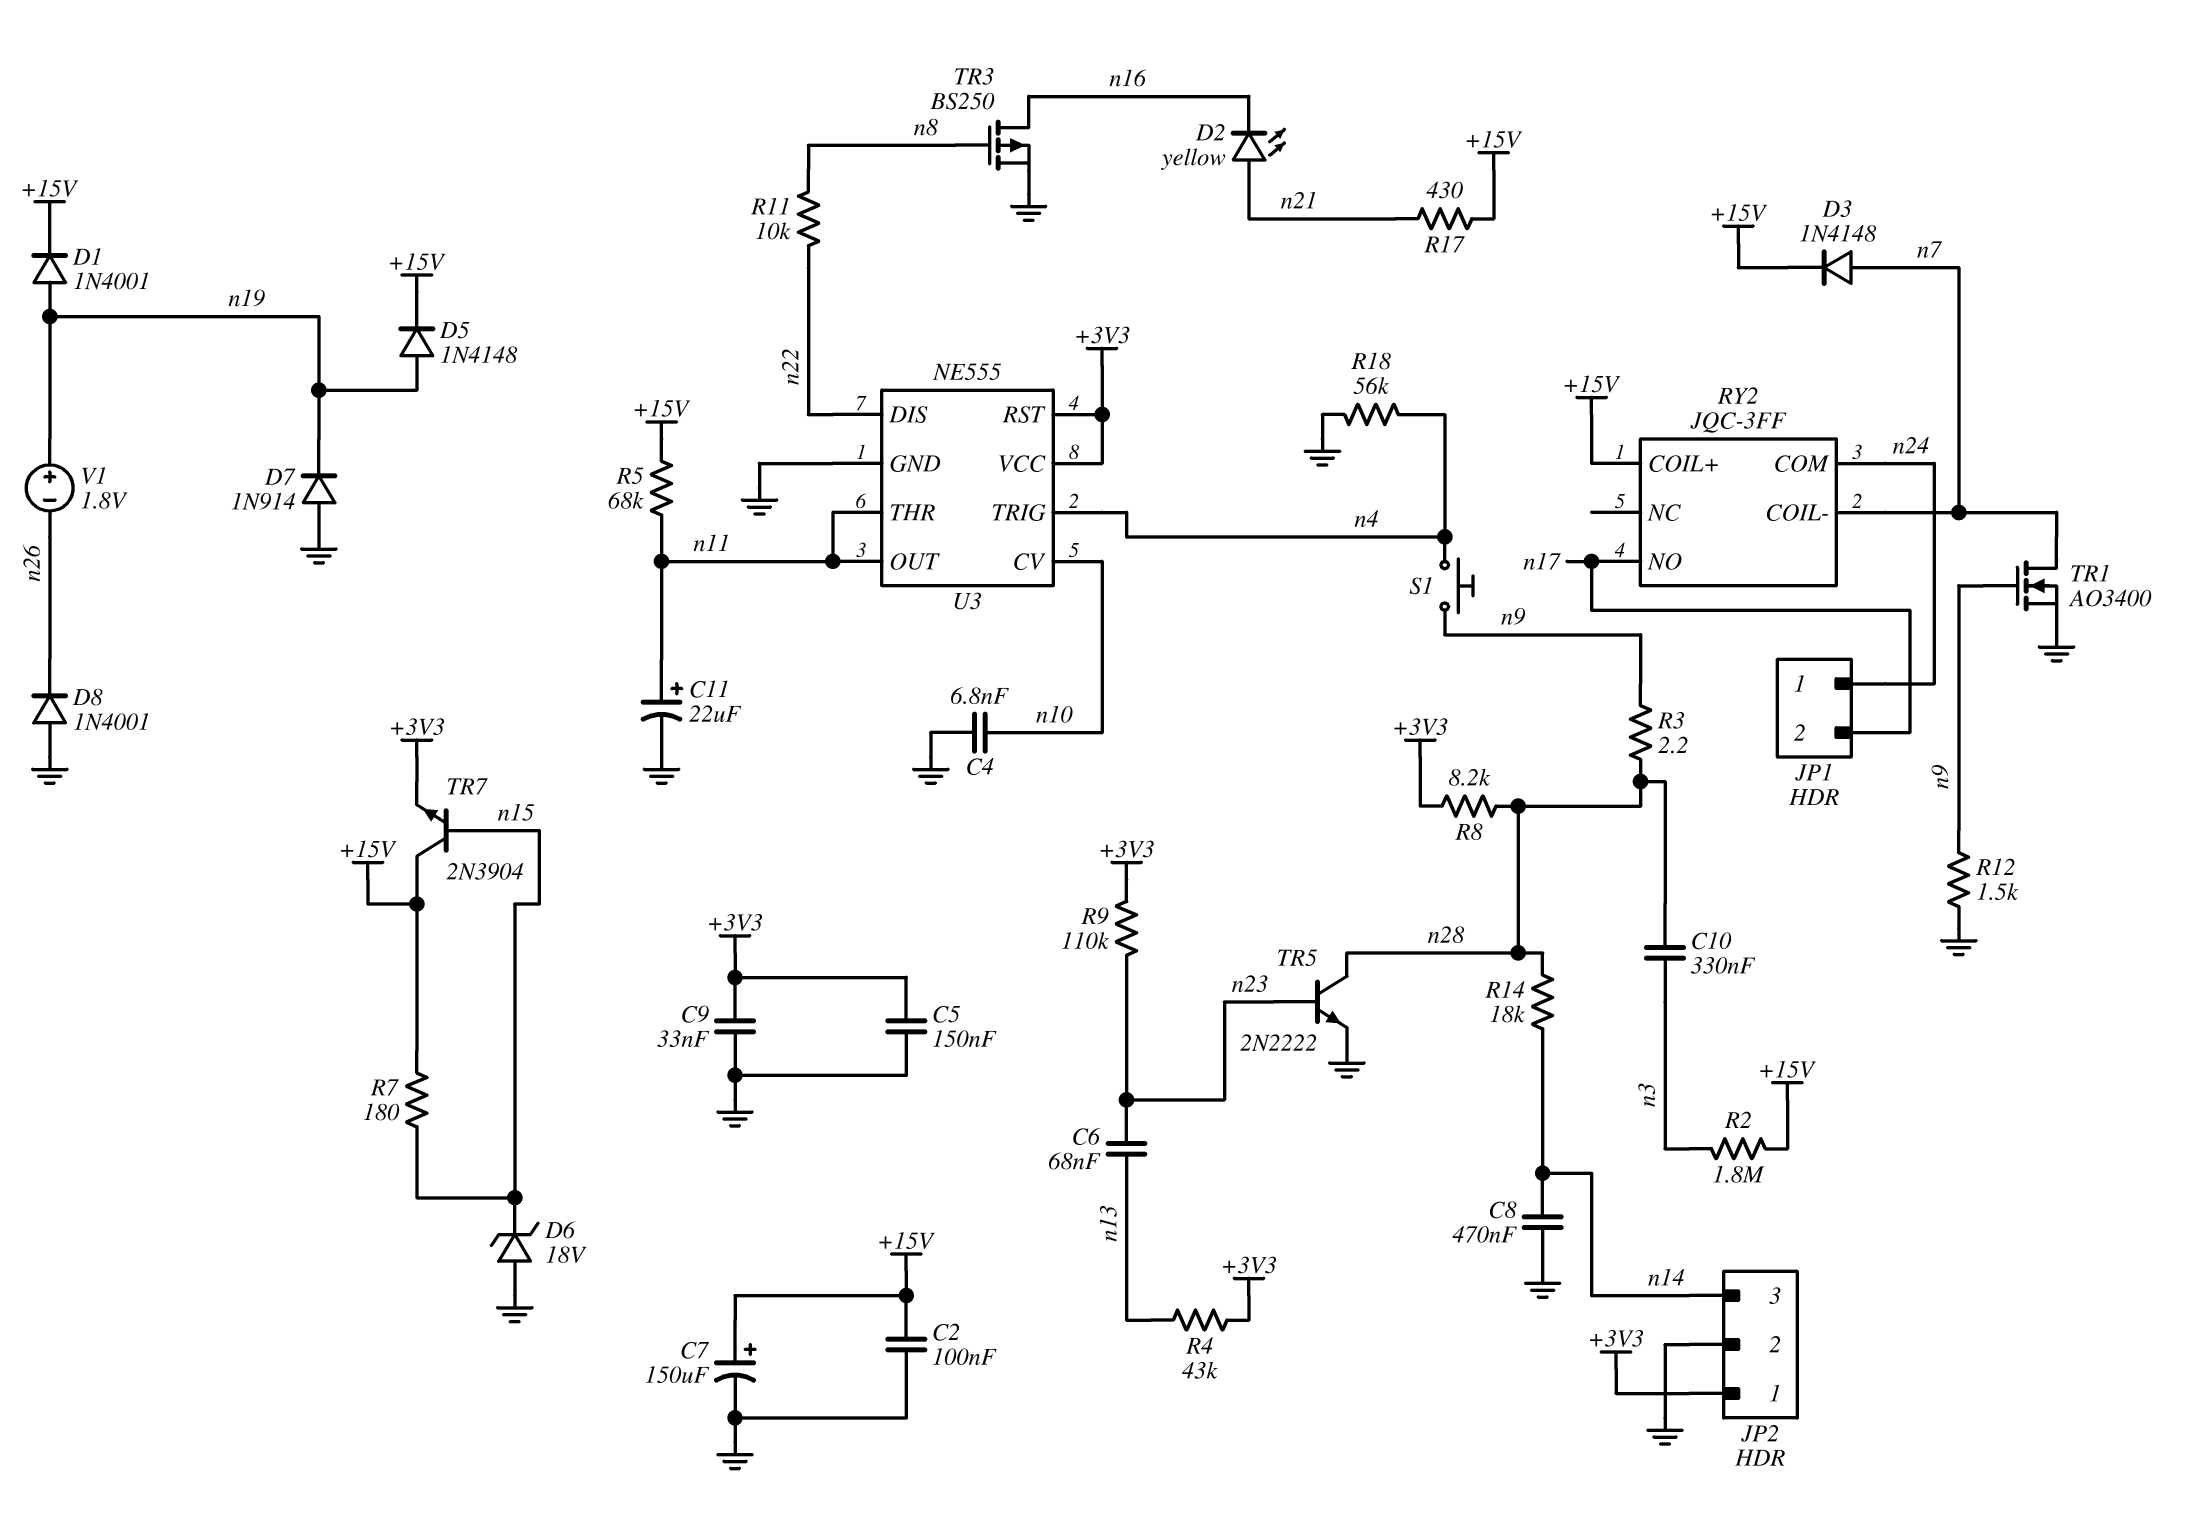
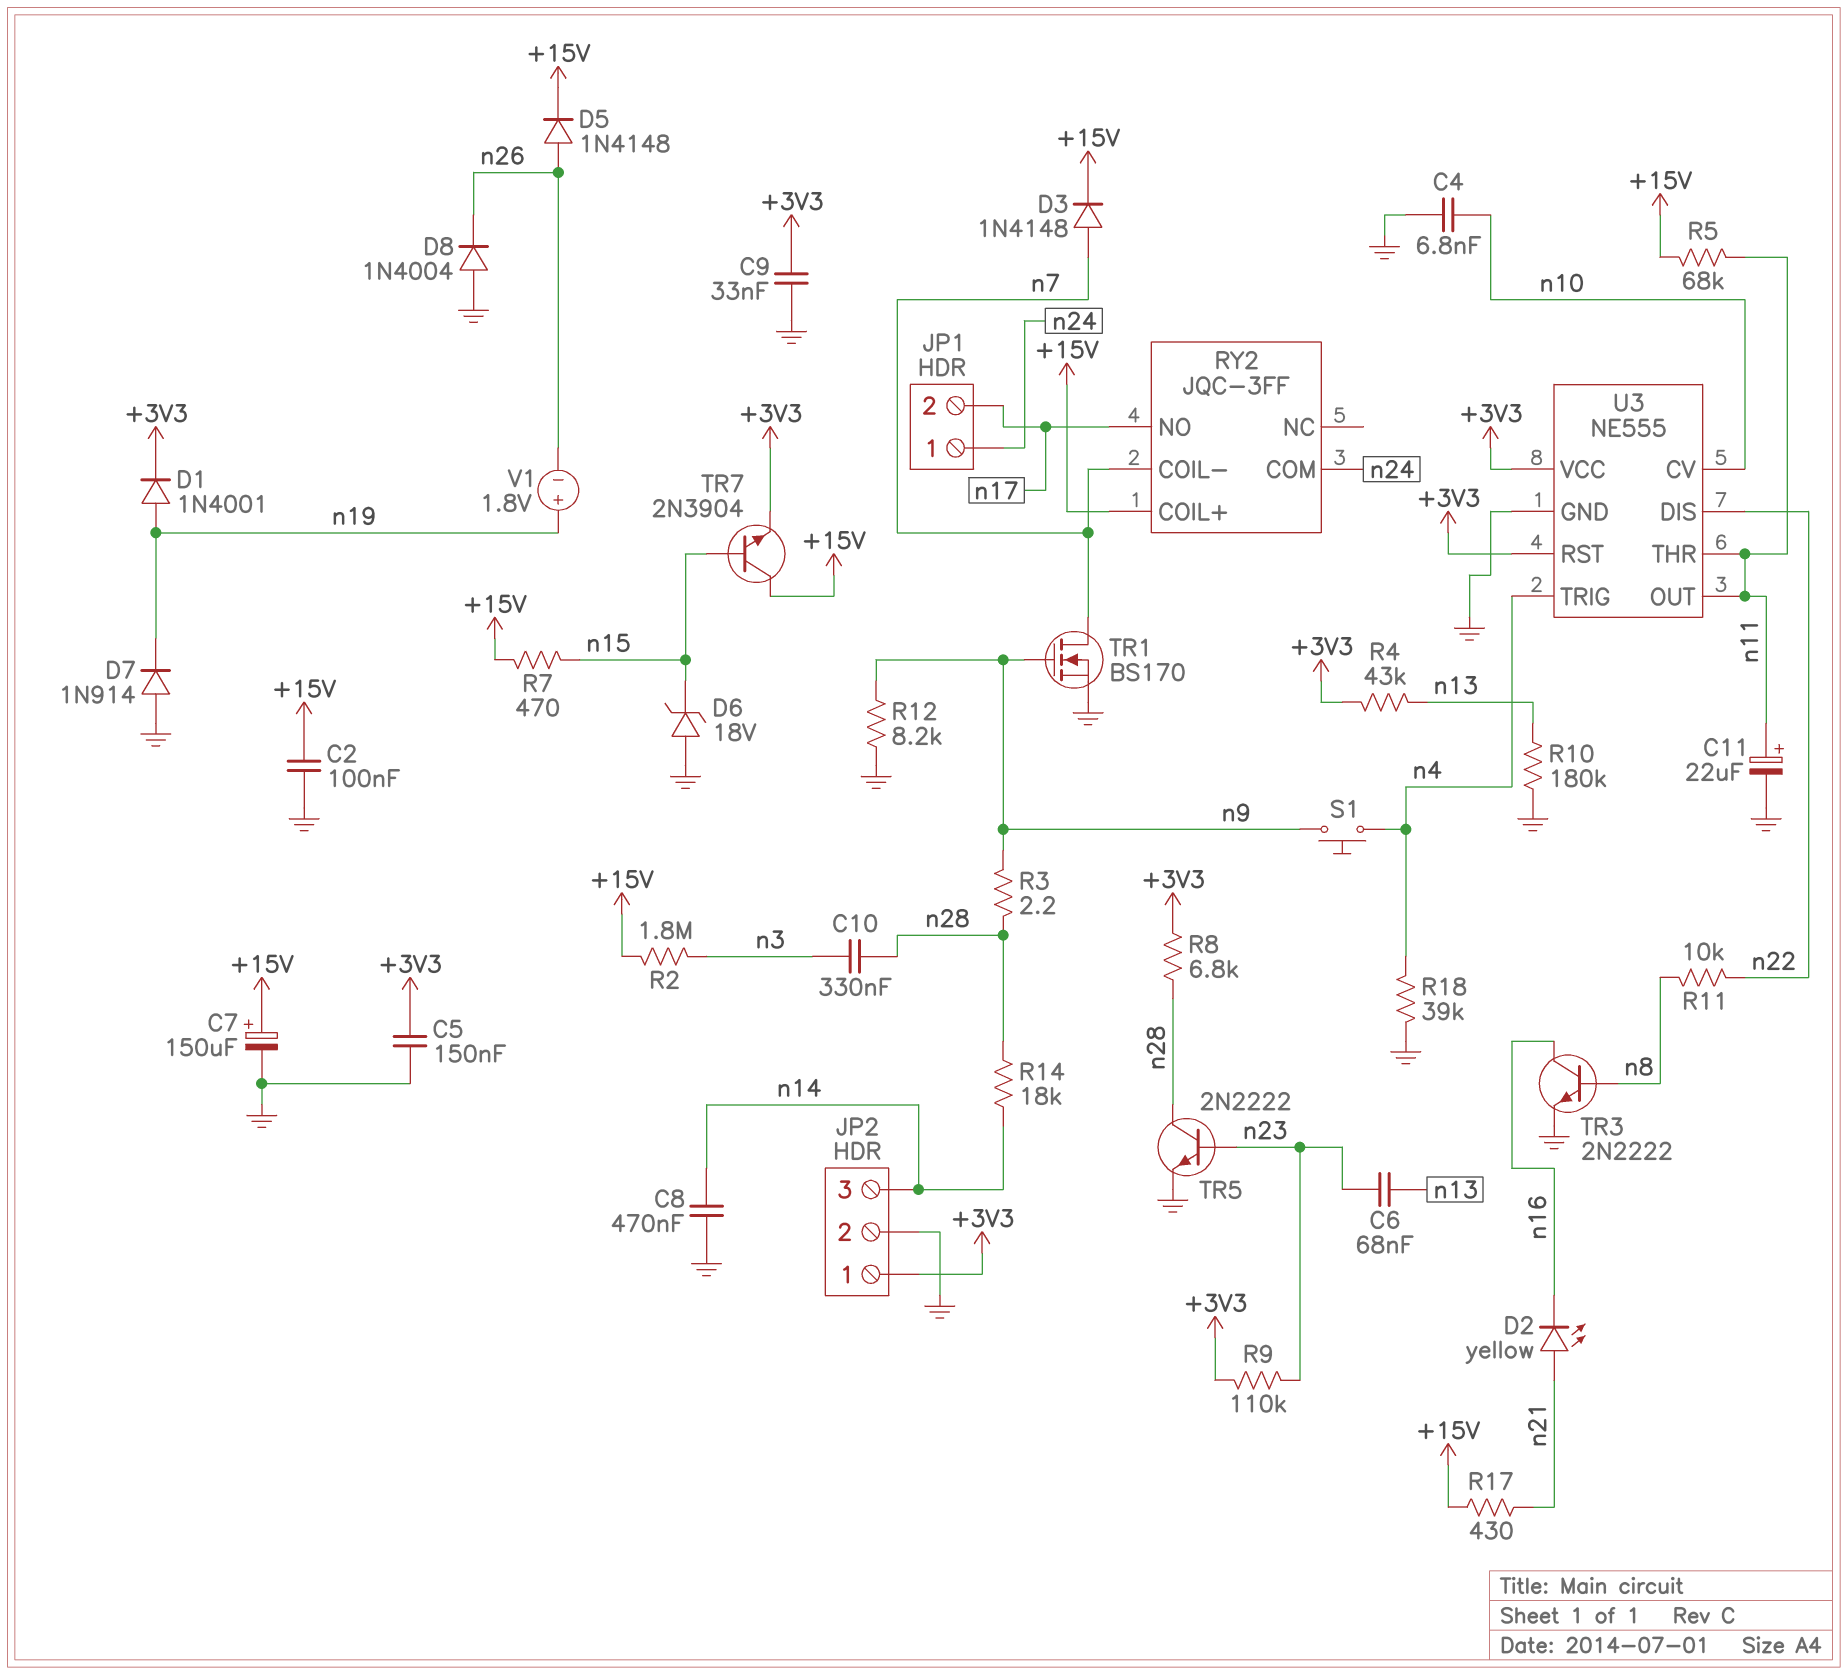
D1: diode 1N4001 (A n19, K +15V) -> diode 1N4001 (A n19, K +3V3)
D5: diode 1N4148 (A n19, K +15V) -> diode 1N4148 (A n26, K +15V)
D8: diode 1N4001 (A GND, K n26) -> diode 1N4004 (A GND, K n26)
R7: 180 (+15V, n15) -> 470 (+15V, n15)
R8: 8.2k (+3V3, n28) -> 6.8k (+3V3, n28)
R10: none -> 180k (GND, n13)
R12: 1.5k (GND, n9) -> 8.2k (GND, n9)
R18: 56k (GND, n4) -> 39k (GND, n4)
TR1: NMOS AO3400 (G n9, D n7, S GND) -> NMOS BS170 (G n9, D n7, S GND)
TR3: PMOS BS250 (G n8, D n16, S GND) -> NPN 2N2222 (B n8, C n16, E GND)

